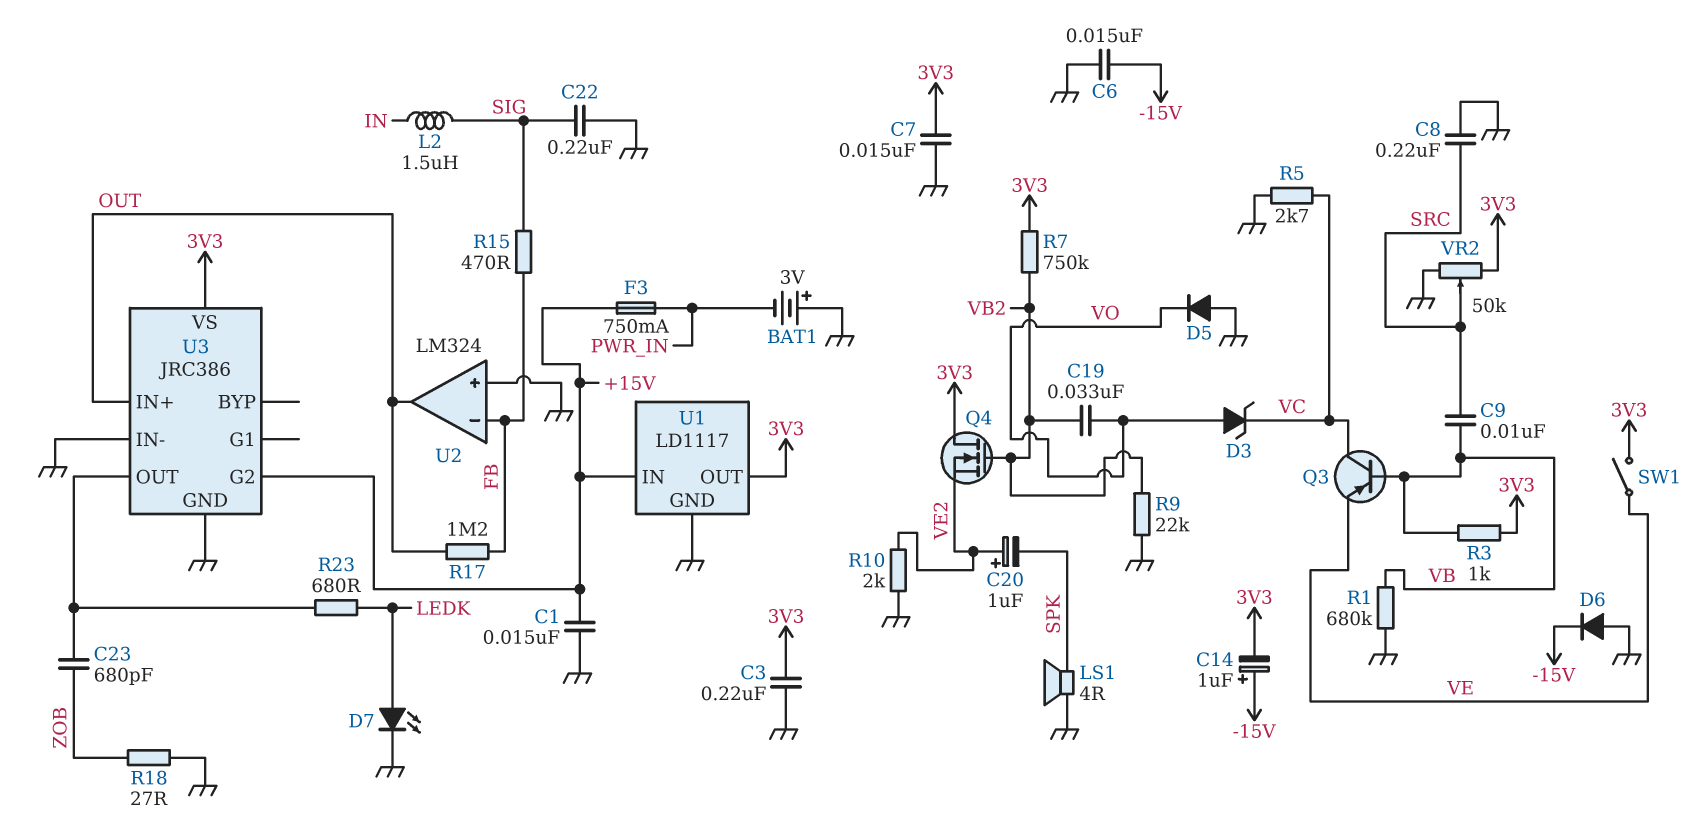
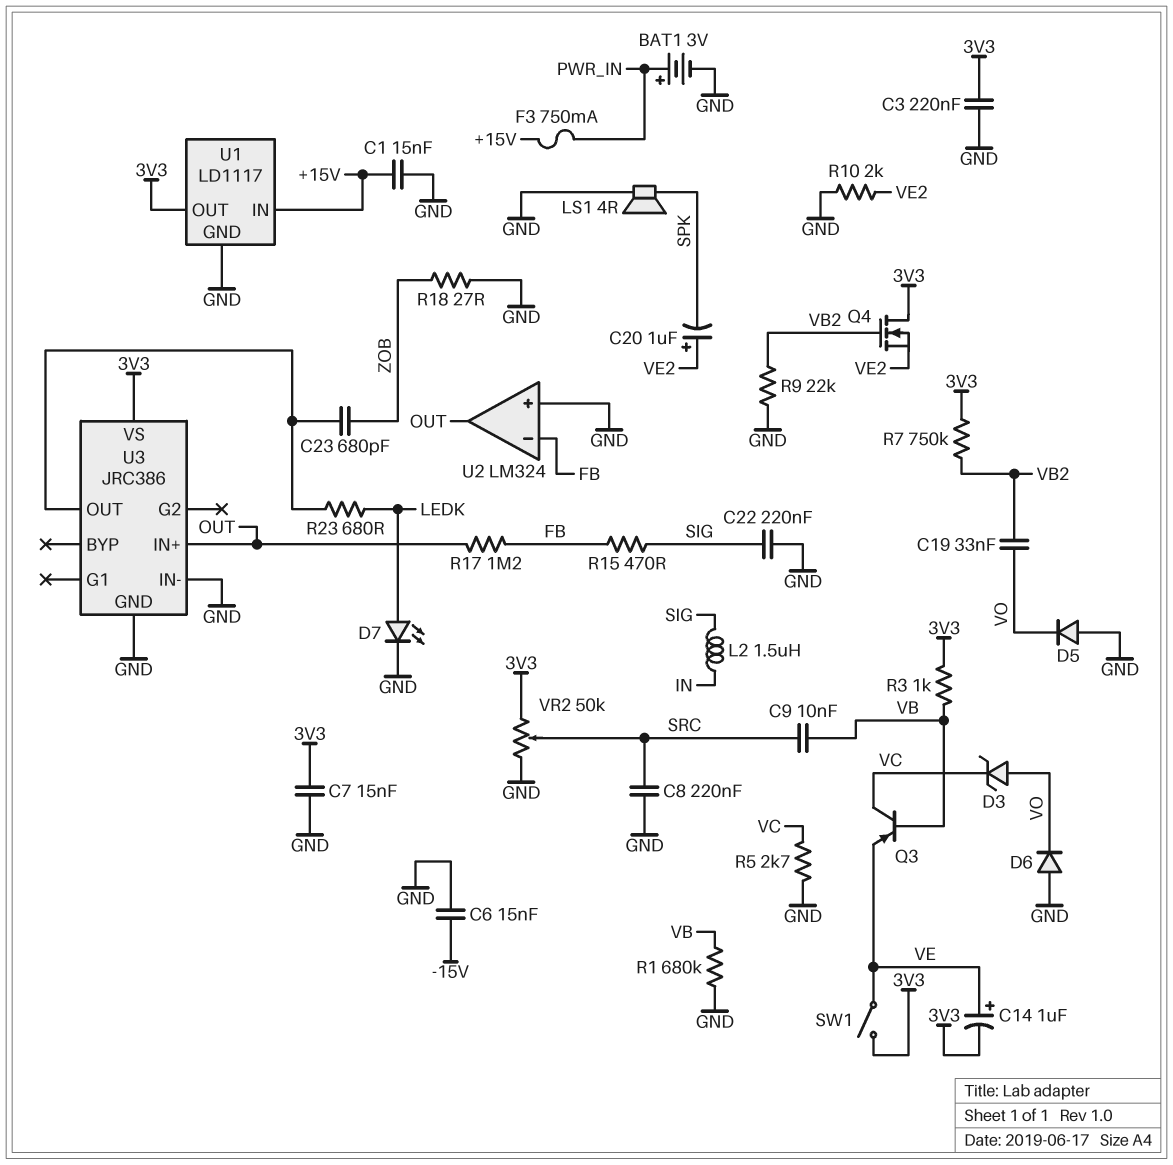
BAT1: 3V (plus GND, minus PWR_IN) -> 3V (plus PWR_IN, minus GND)
C14: 1uF (plus -15V, minus 3V3) -> 1uF (plus VE, minus 3V3)
D6: diode (A GND, K -15V) -> diode (A GND, K VO)
U3 pin G2: +15V -> none

